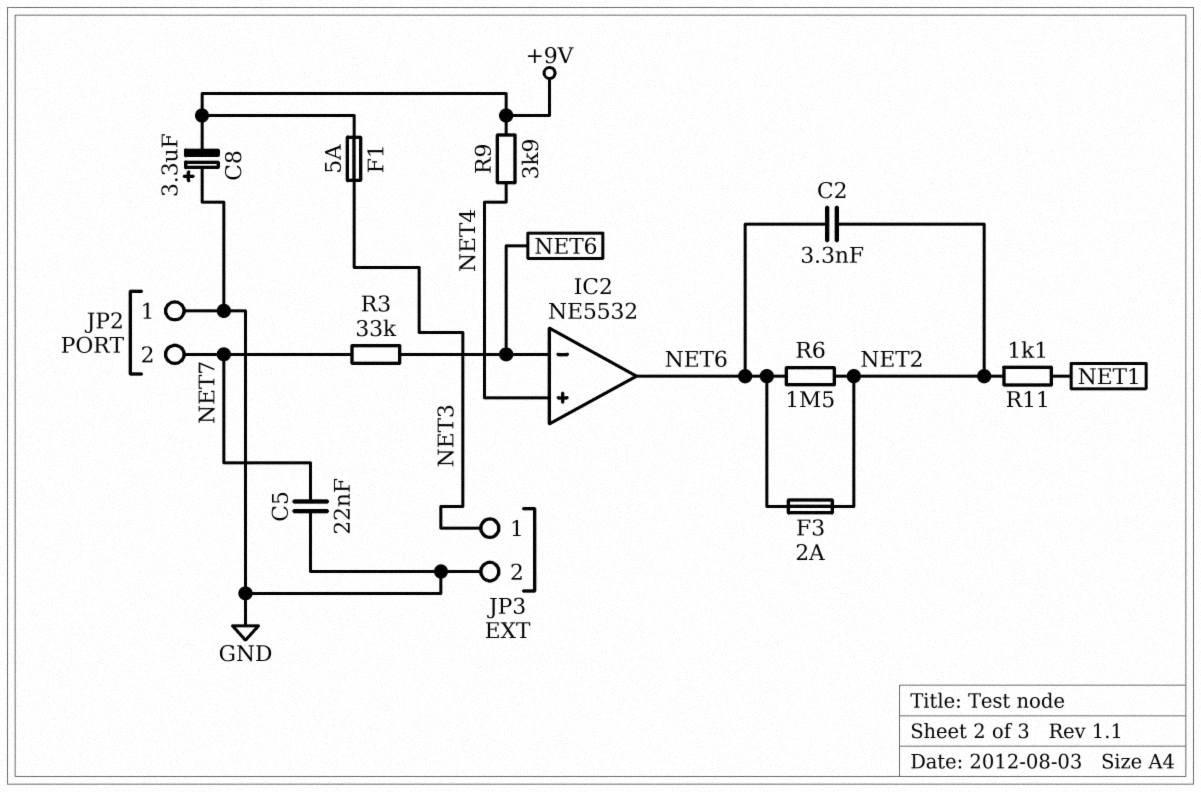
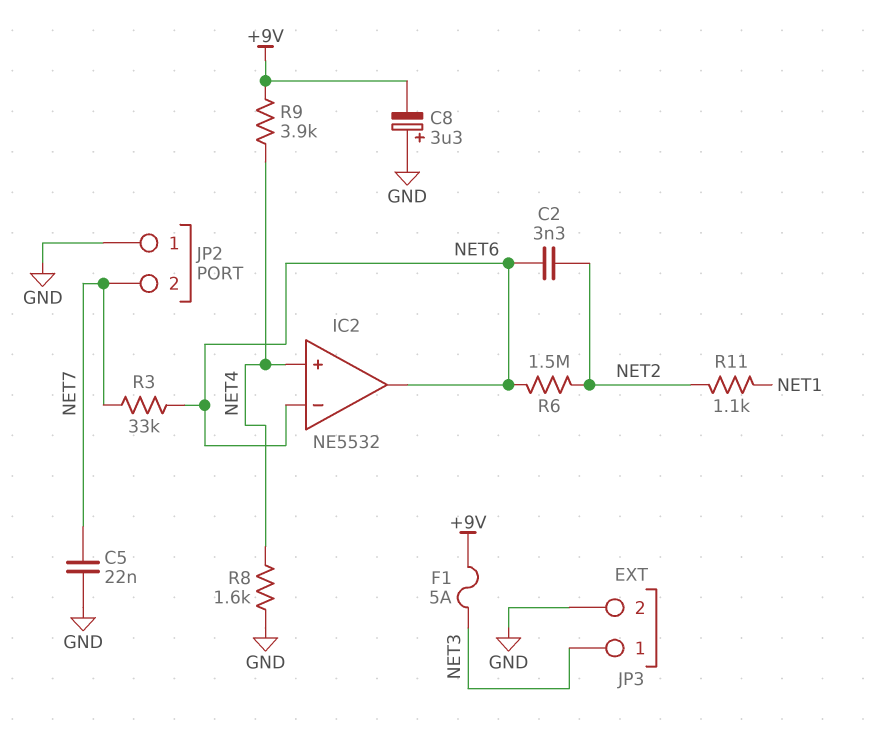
F3: 2A (NET2, NET6) -> none
R8: none -> 1.6k (GND, NET4)

